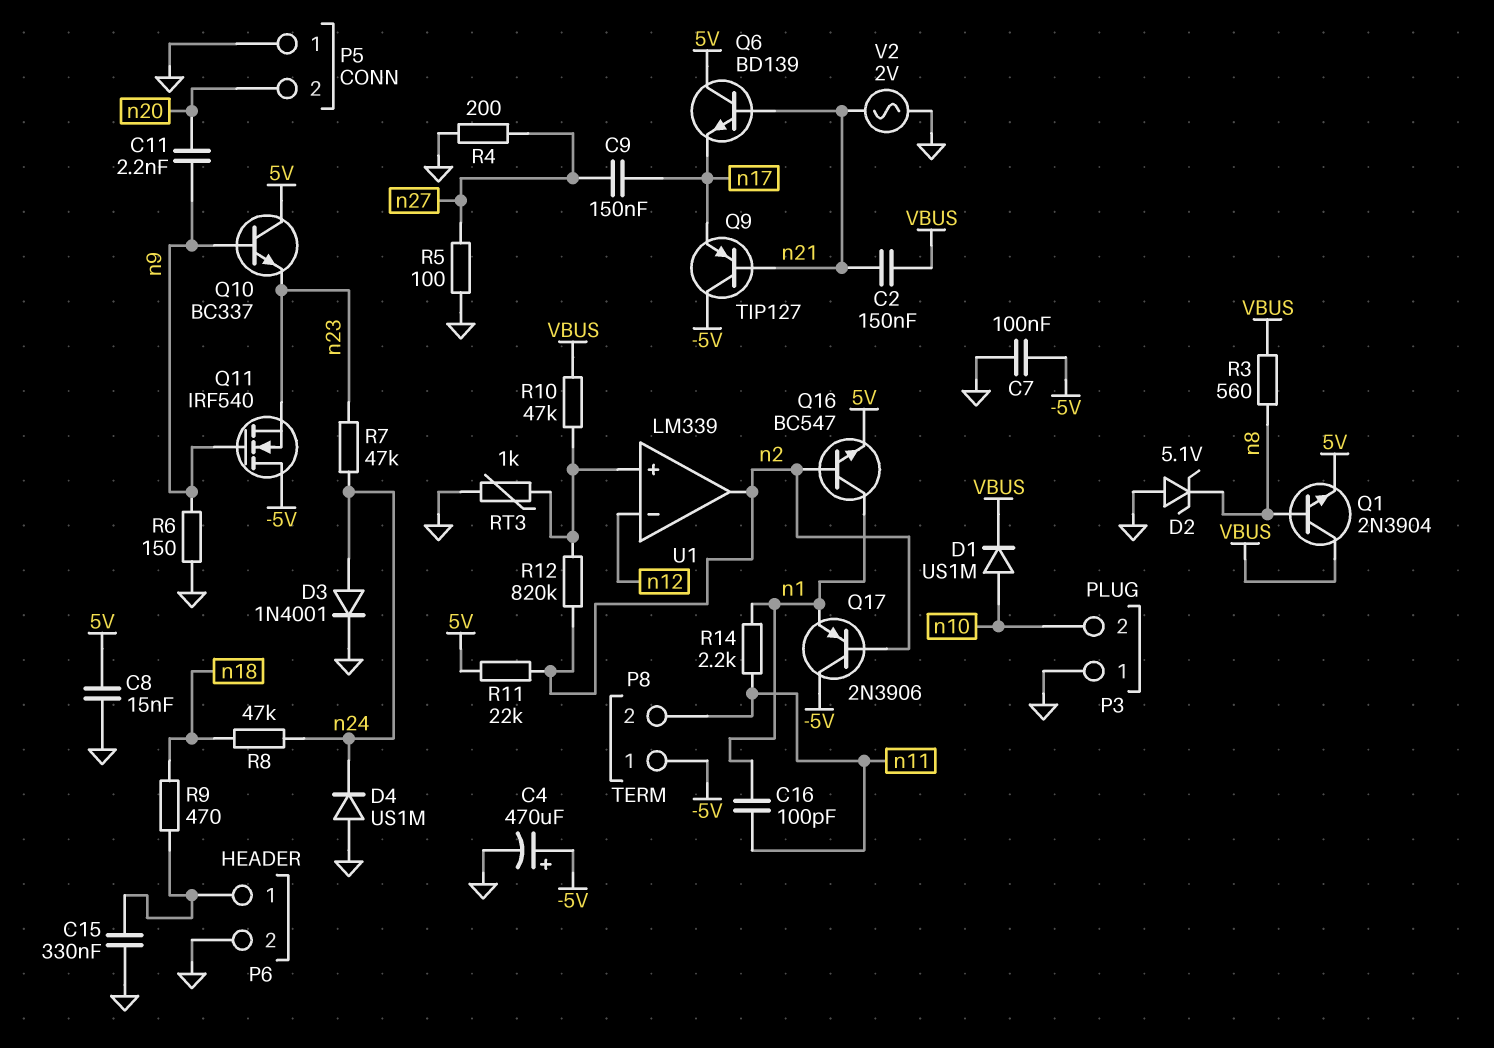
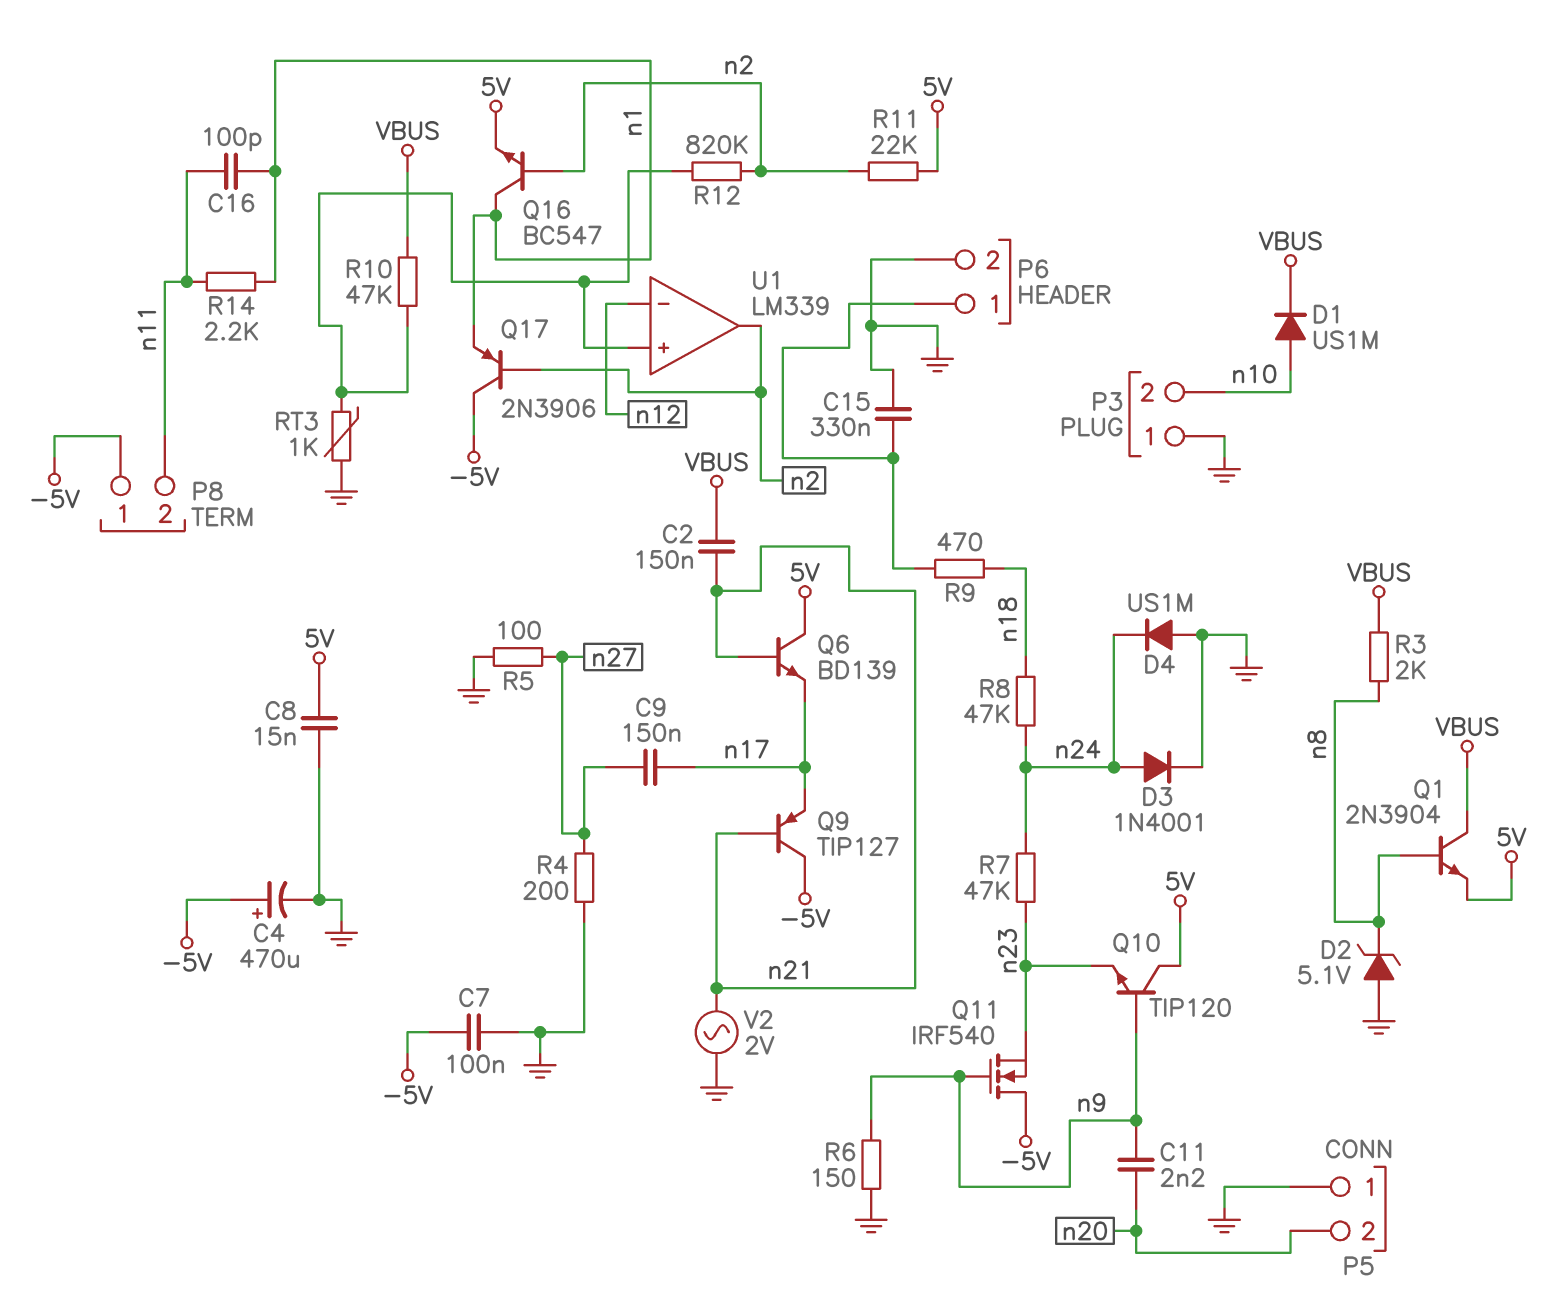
Q10: NPN BC337 (B n9, C 5V, E n23) -> NPN TIP120 (B n9, C 5V, E n23)
R3: 560 (VBUS, n8) -> 2k (VBUS, n8)

